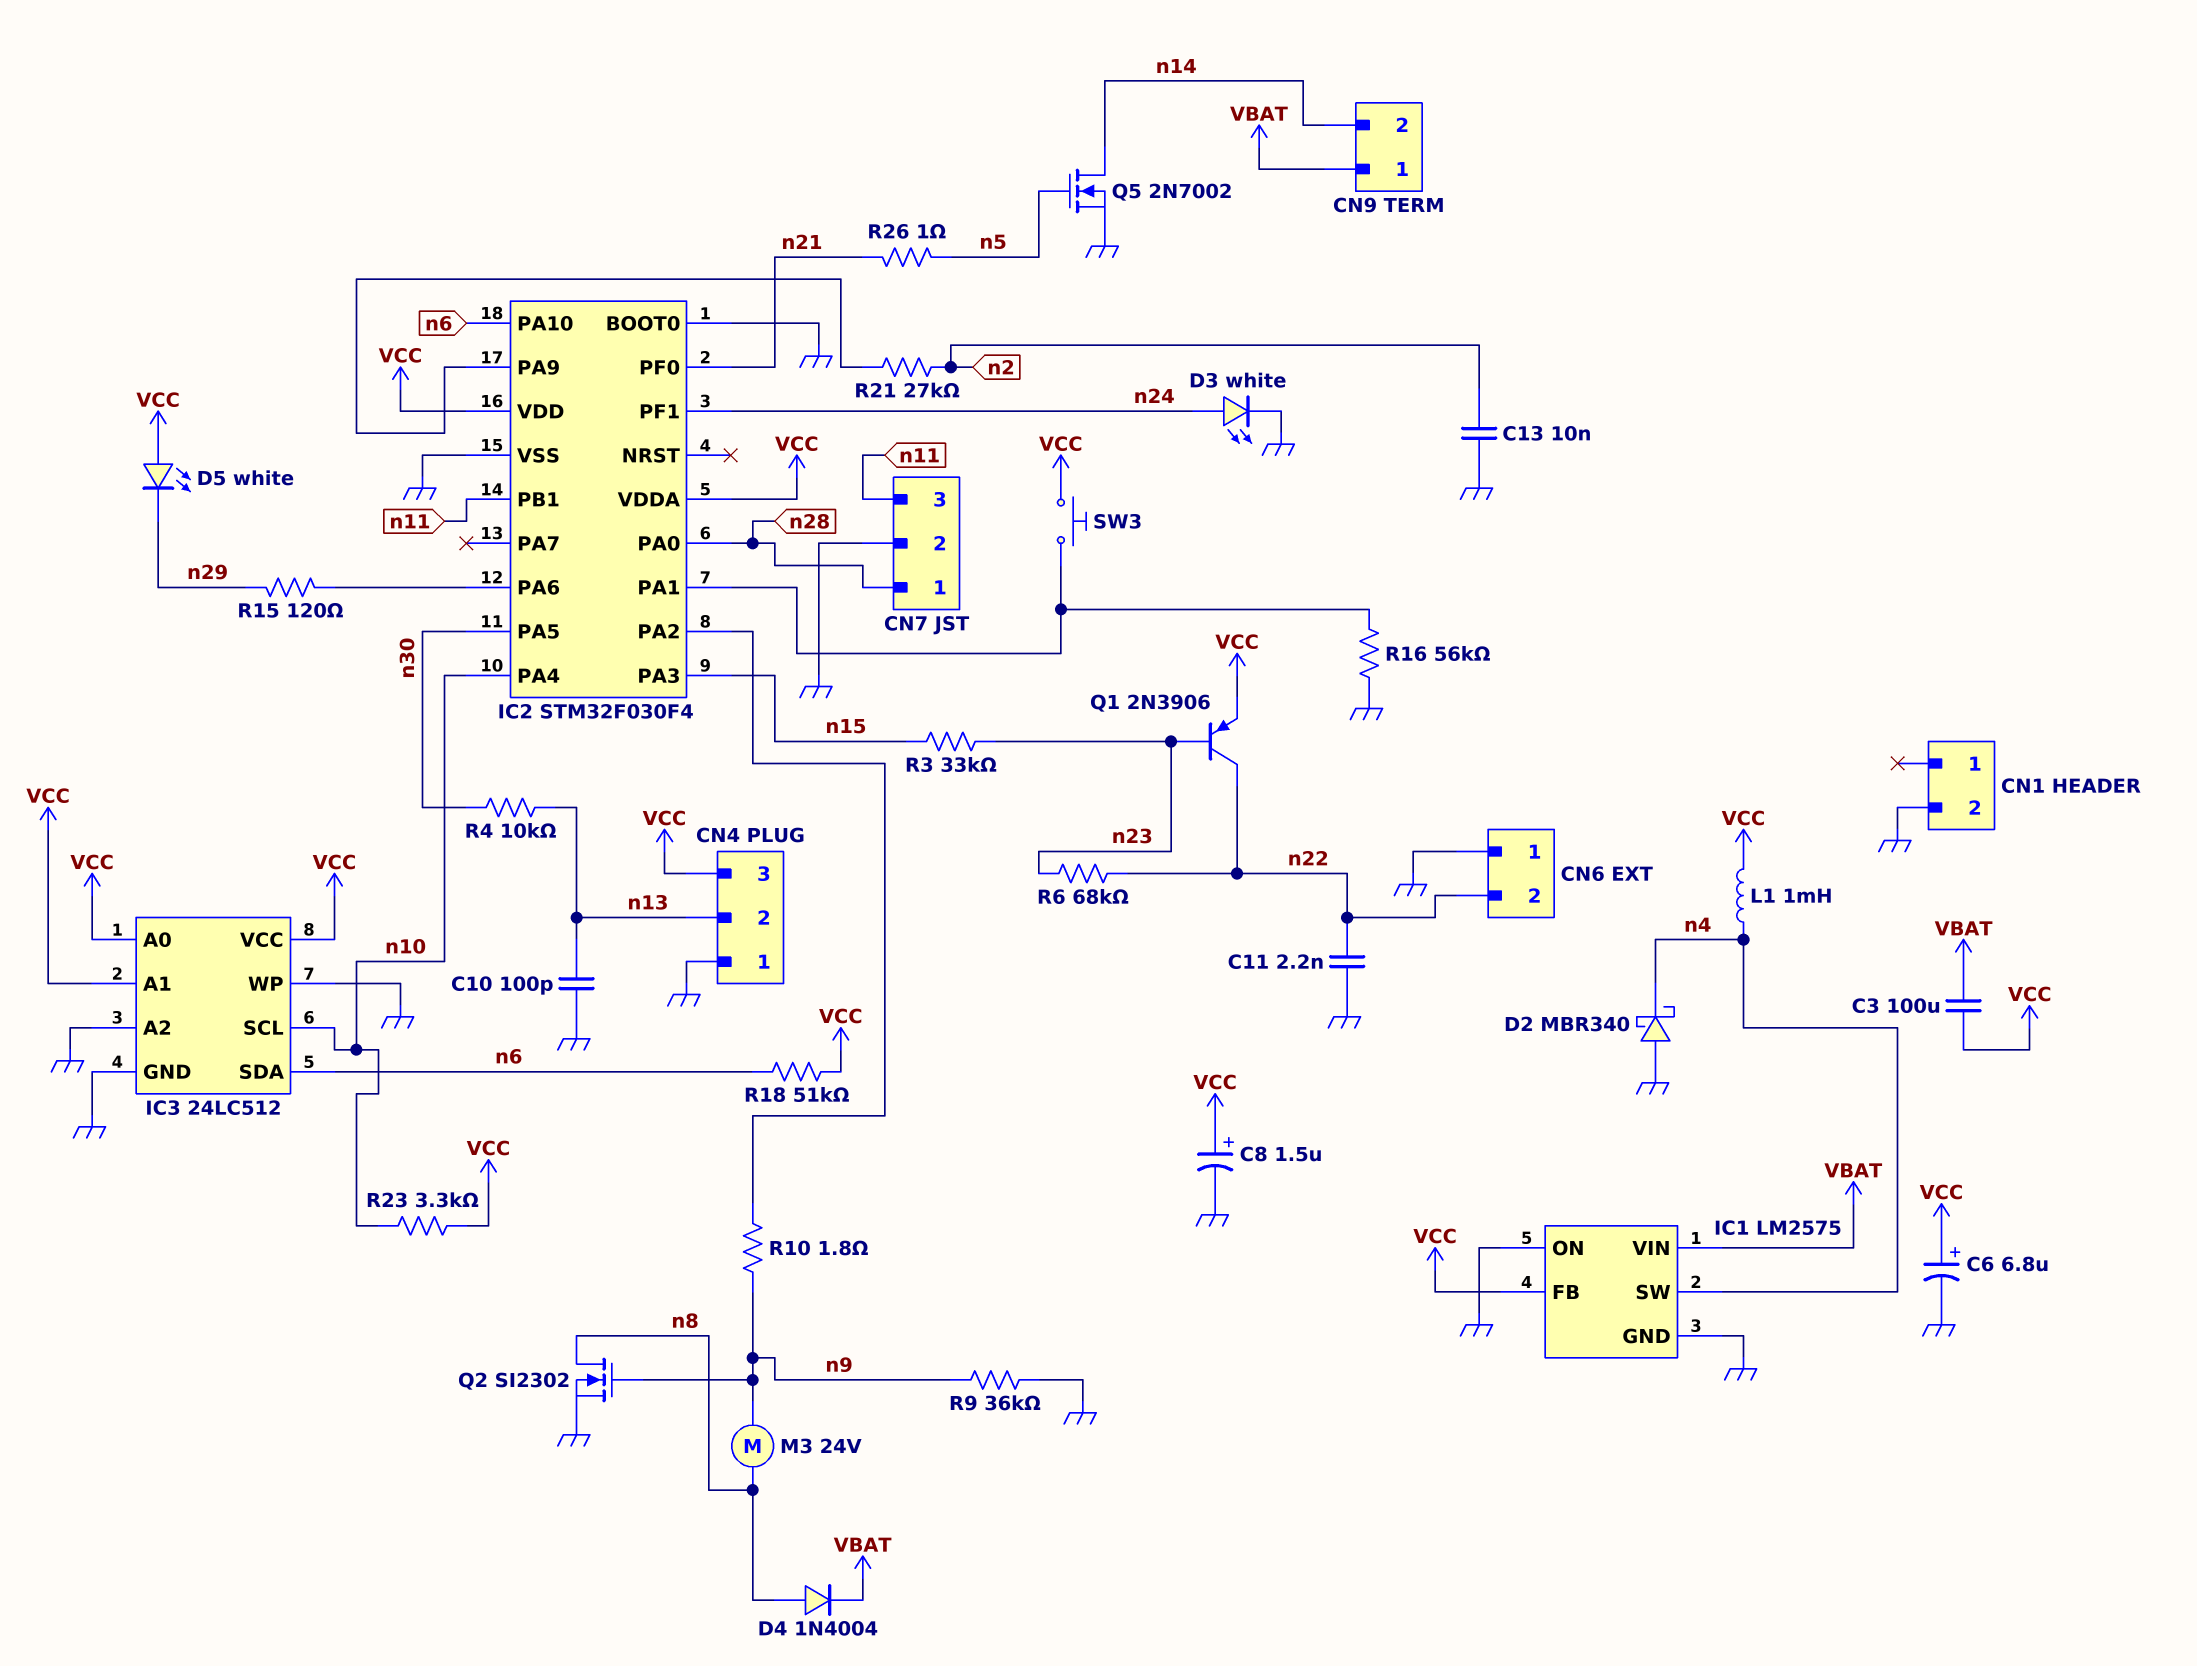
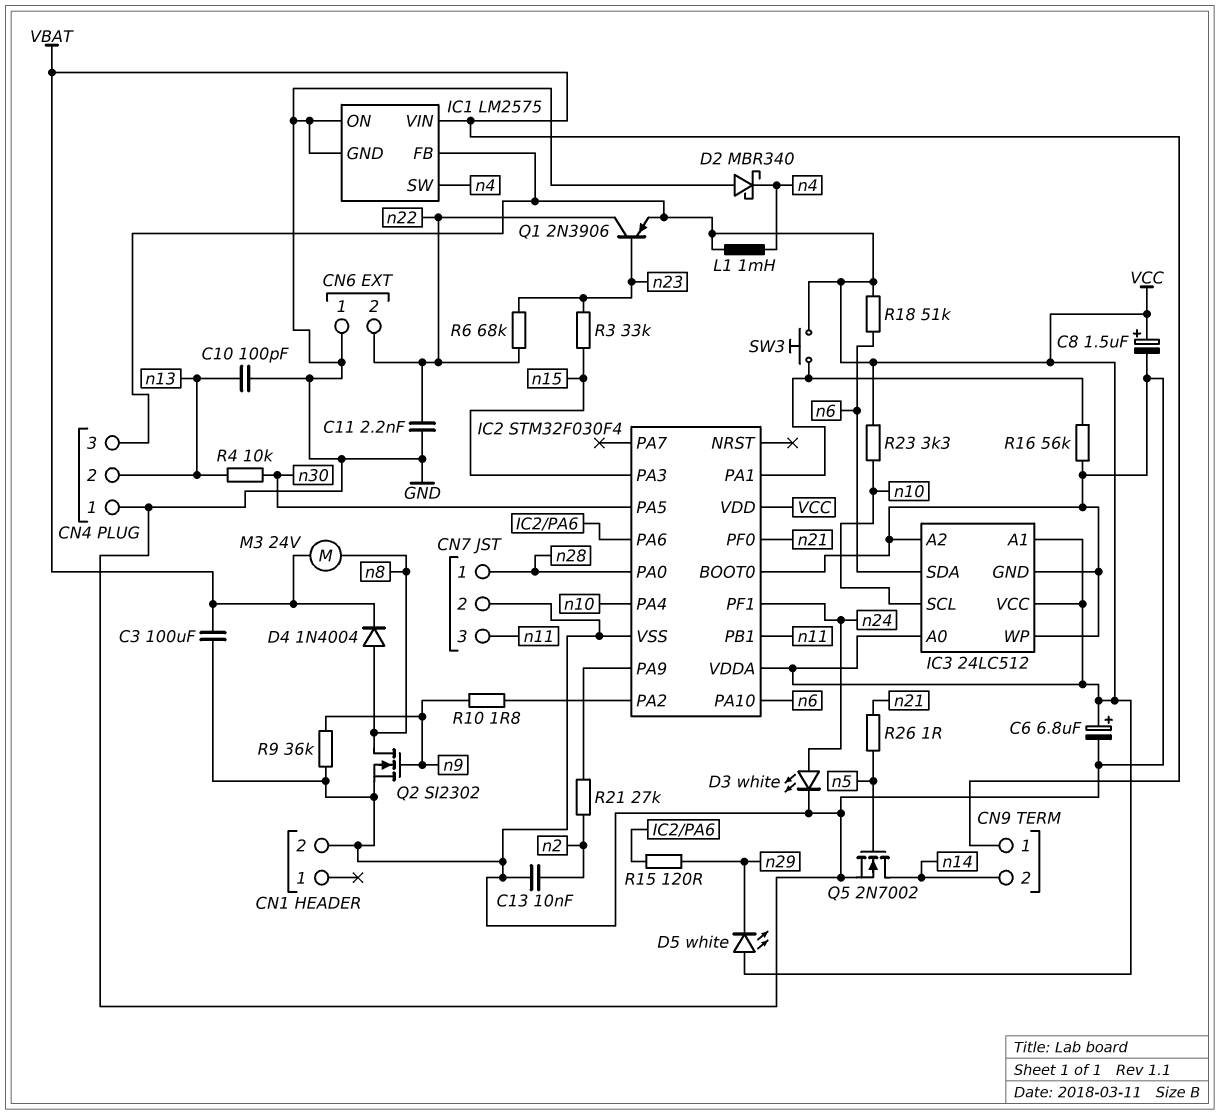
C3: 100uF (VBAT, VCC) -> 100uF (GND, VBAT)
M3: motor 24V (n8, n9) -> motor 24V (VBAT, n8)

